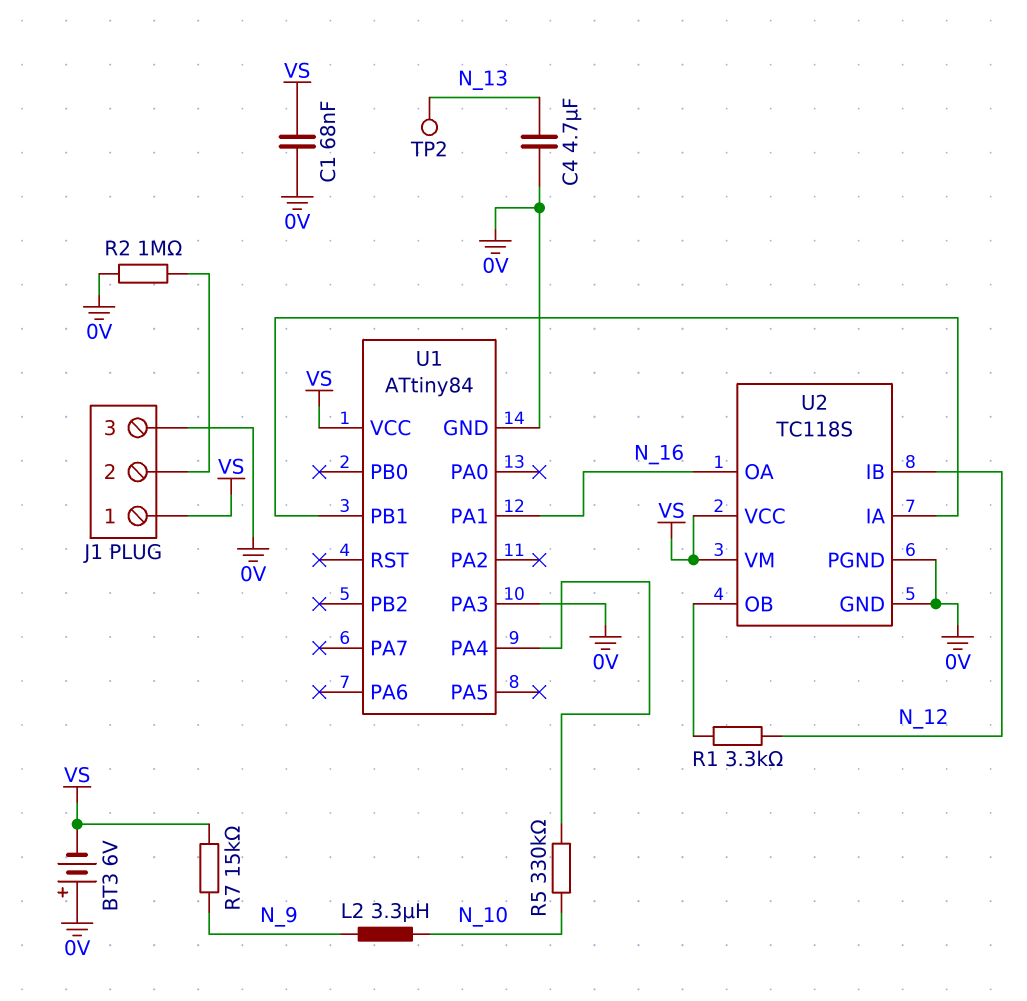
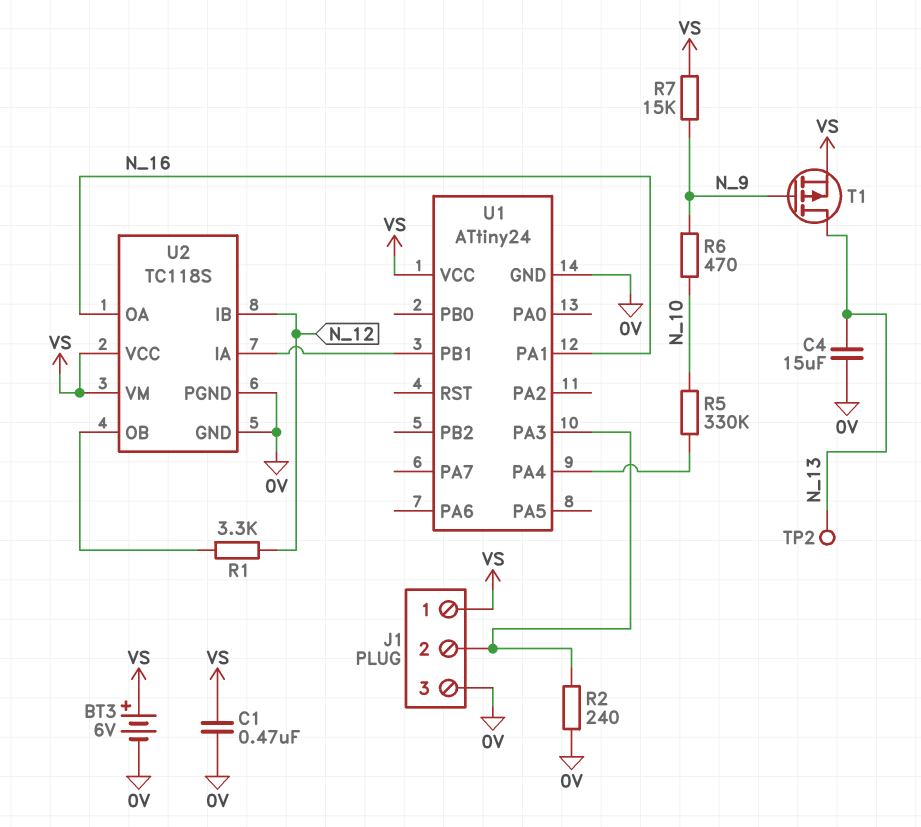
BT3: 6V (plus 0V, minus VS) -> 6V (plus VS, minus 0V)
C1: 68nF (0V, VS) -> 470nF (0V, VS)
C4: 4.7uF (0V, N_13) -> 15uF (0V, N_13)
L2: 3.3uH (N_9, N_10) -> none
R2: 1M (0V, J1/2) -> 240 (0V, J1/2)
R6: none -> 470 (N_9, N_10)
T1: none -> PMOS (G N_9, D N_13, S VS)
U1: ATtiny84 -> ATtiny24
U1 pin PA3: 0V -> J1/2

